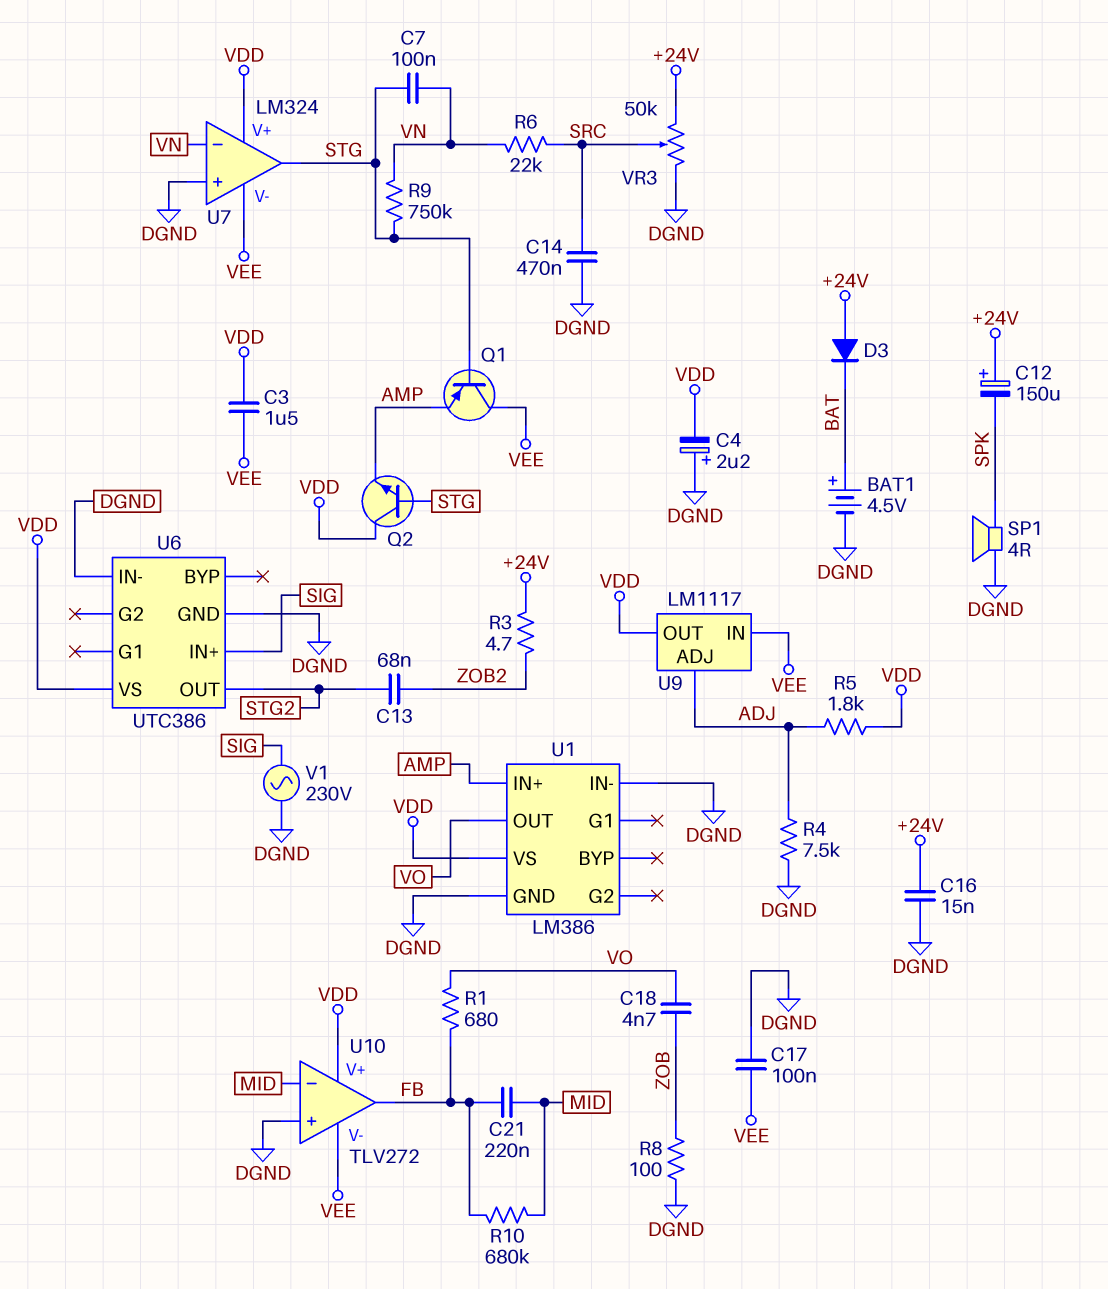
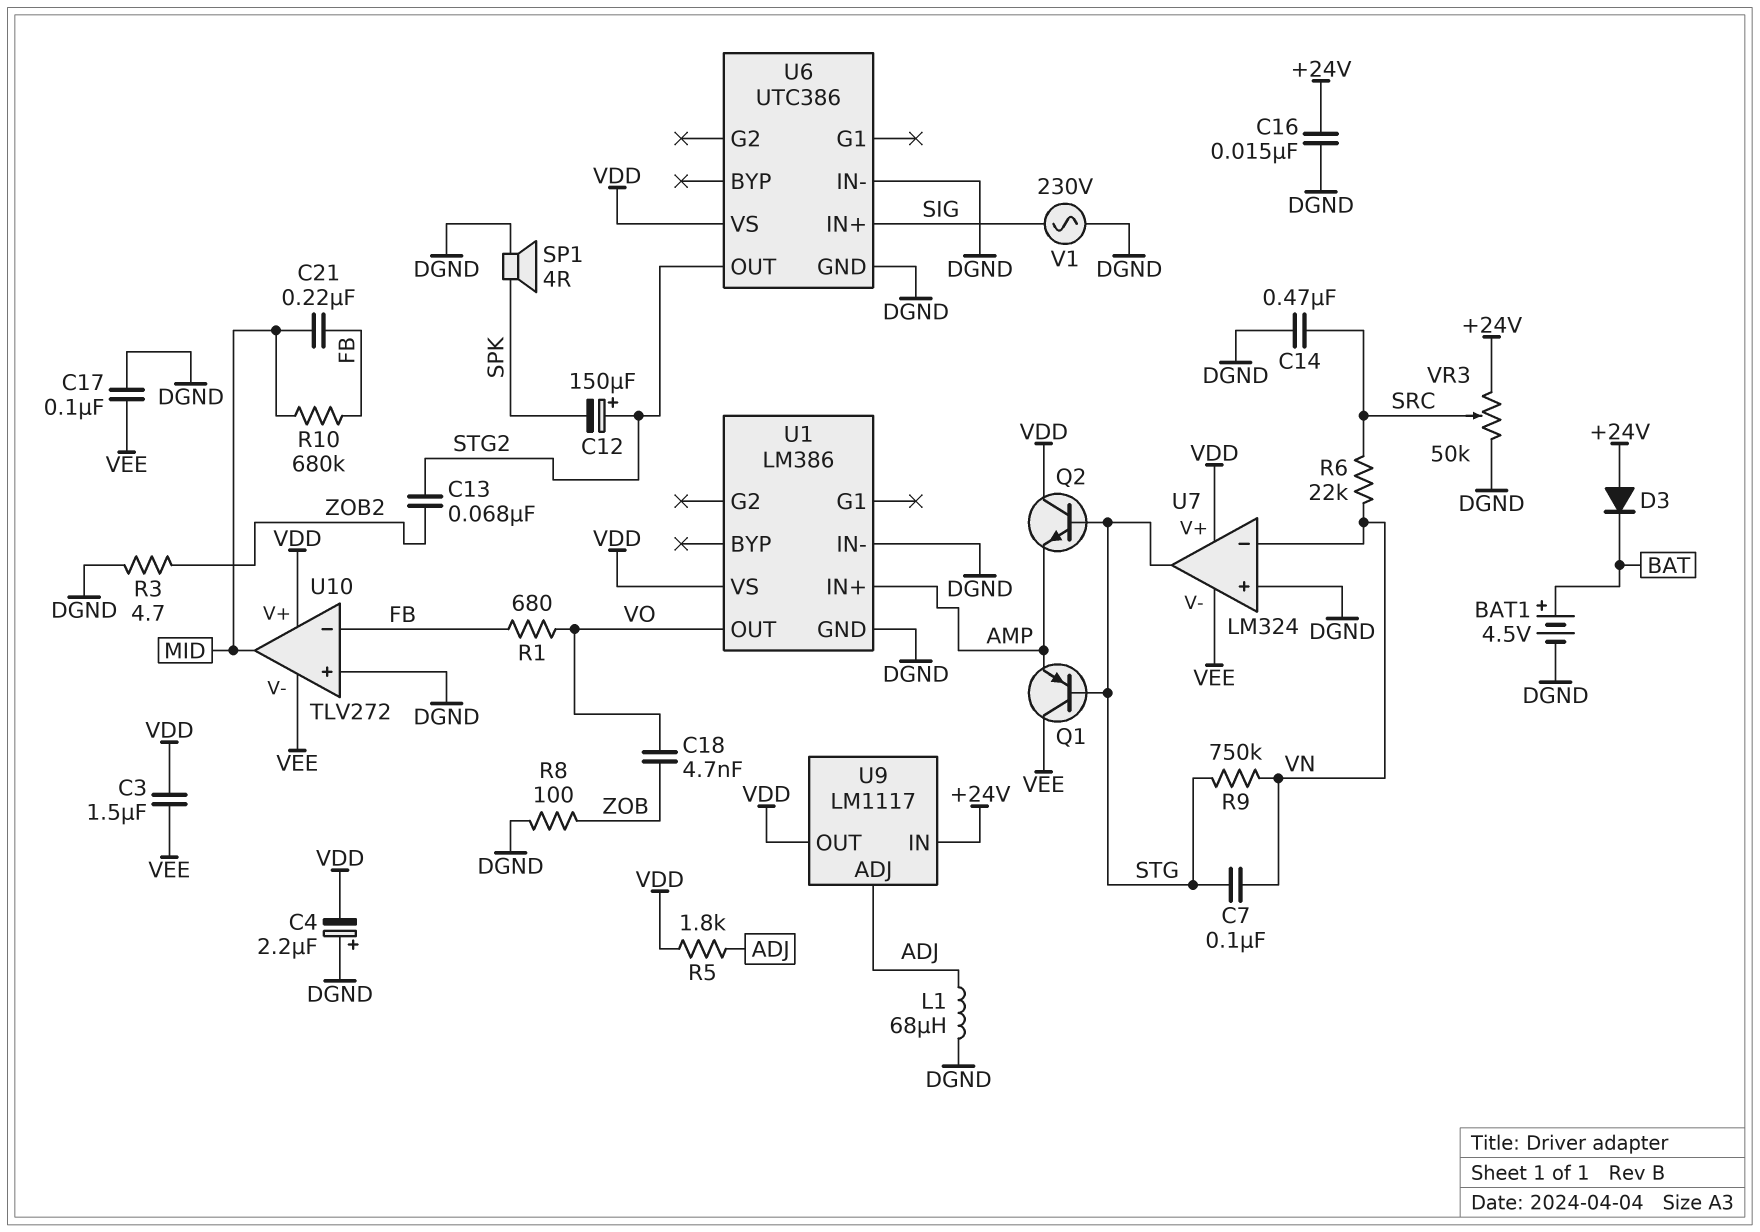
C12: 150uF (plus +24V, minus SPK) -> 150uF (plus STG2, minus SPK)
L1: none -> 68uH (ADJ, DGND)
R3: 4.7 (+24V, ZOB2) -> 4.7 (DGND, ZOB2)
R4: 7.5k (ADJ, DGND) -> none
U9 pin IN: VEE -> +24V
U10 pin in-: MID -> FB
U10 pin out: FB -> MID

